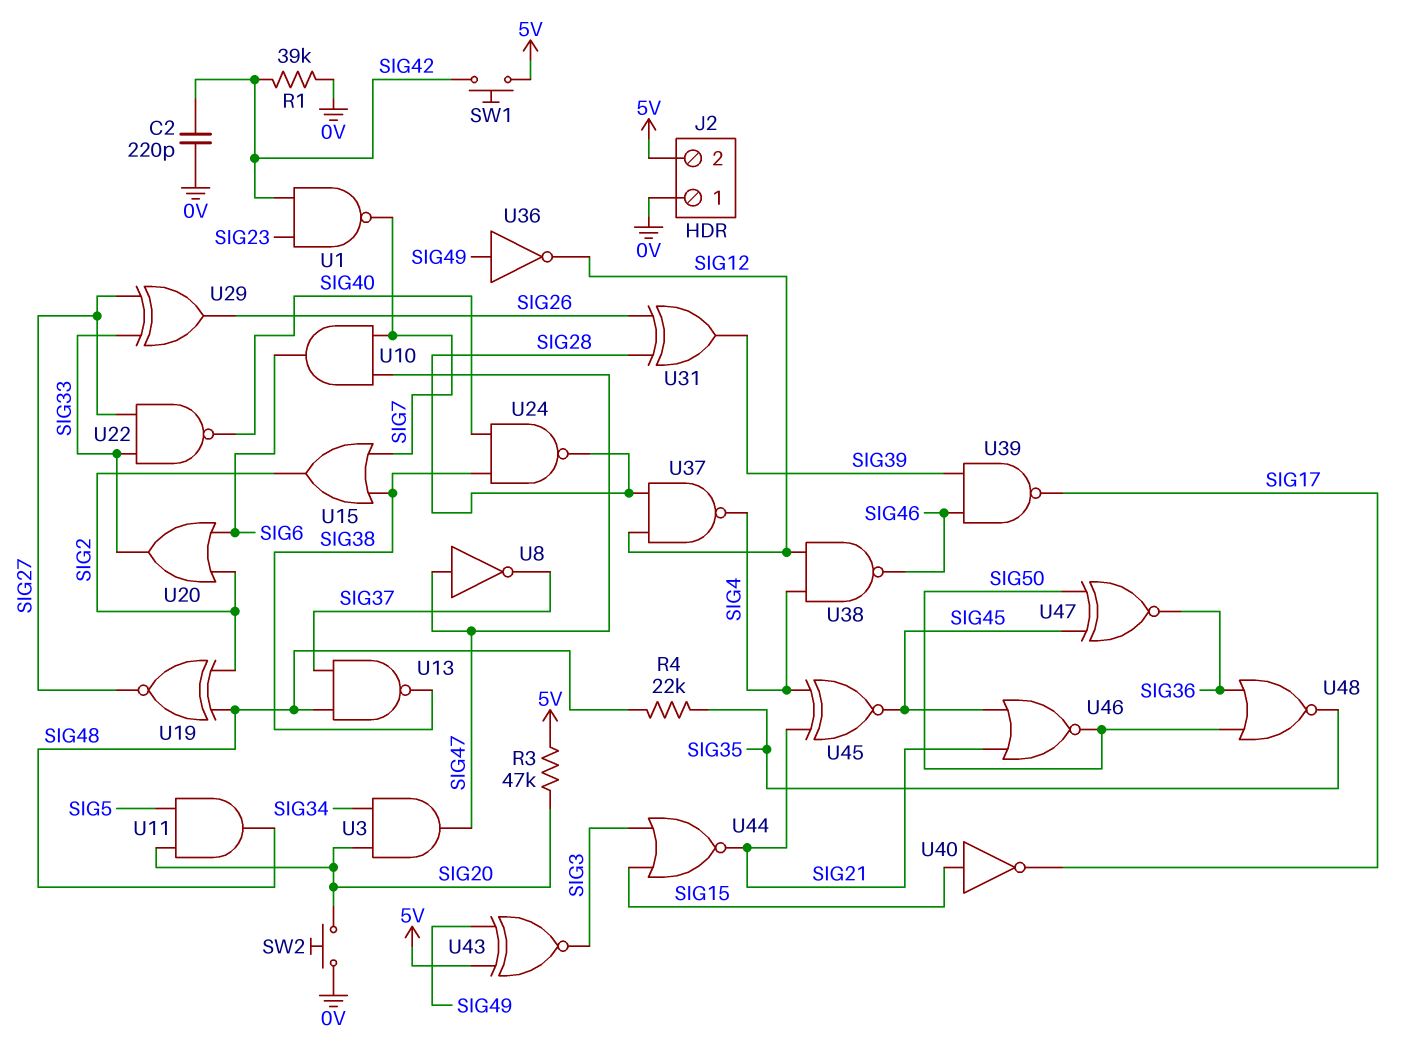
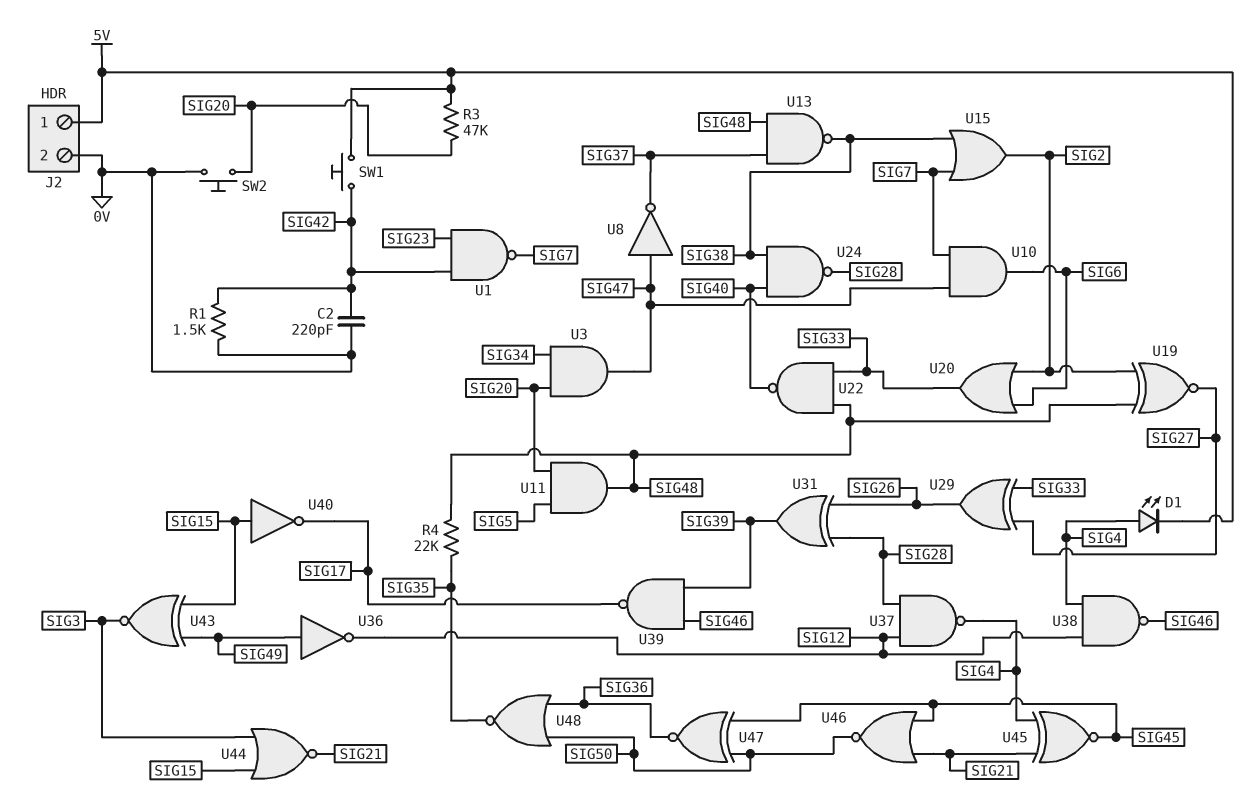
D1: none -> LED (A SIG4, K 5V)
J2 pin 1: 0V -> 5V
J2 pin 2: 5V -> 0V
R1: 39k (0V, SIG42) -> 1.5k (0V, SIG42)
U22: NAND (in SIG27, in SIG33, out SIG40) -> NAND (in SIG33, in SIG48, out SIG40)
U43: XNOR (in 5V, in SIG49, out SIG3) -> XNOR (in SIG15, in SIG49, out SIG3)

